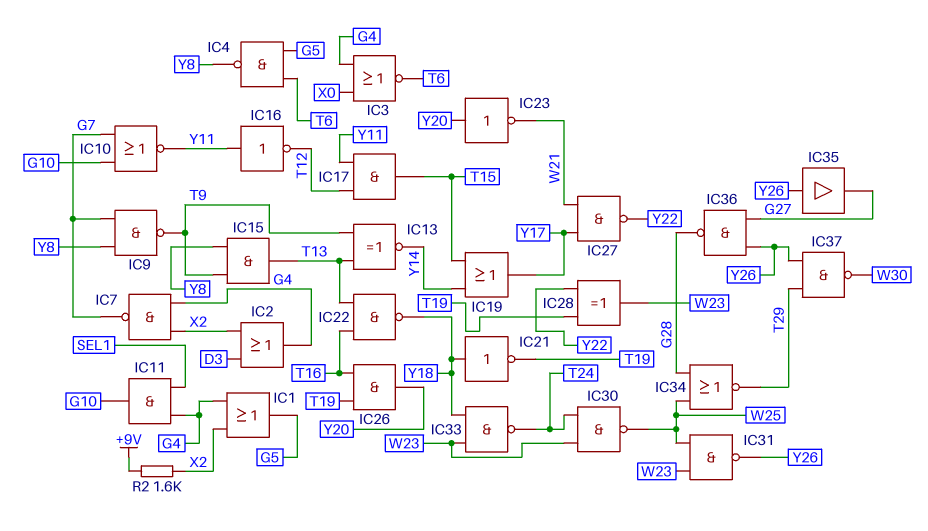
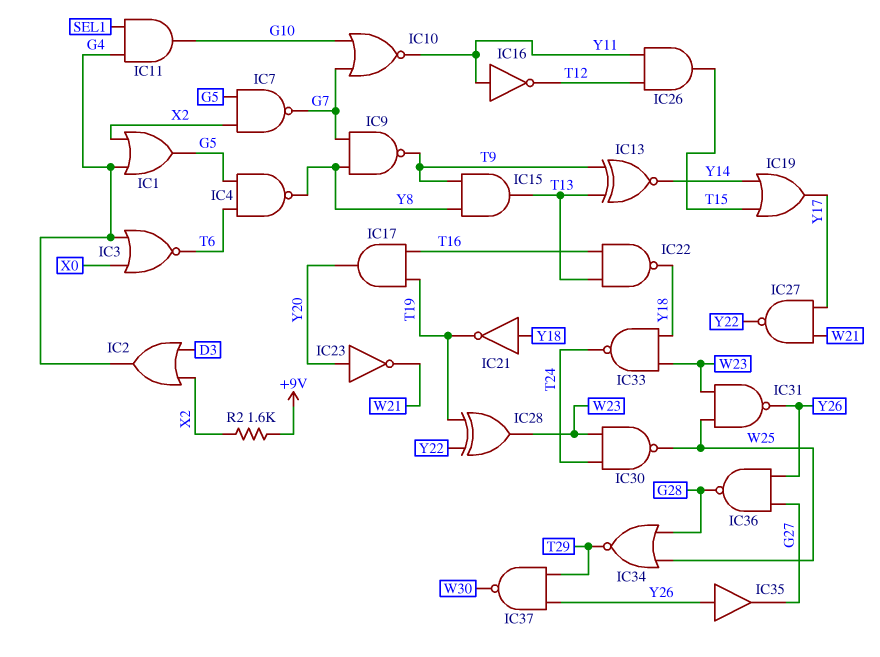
IC7: NAND (in G4, in X2, out G7) -> NAND (in G5, in X2, out G7)
IC17: AND (in T12, in Y11, out T15) -> AND (in T16, in T19, out Y20)
IC26: AND (in T16, in T19, out Y20) -> AND (in T12, in Y11, out T15)

